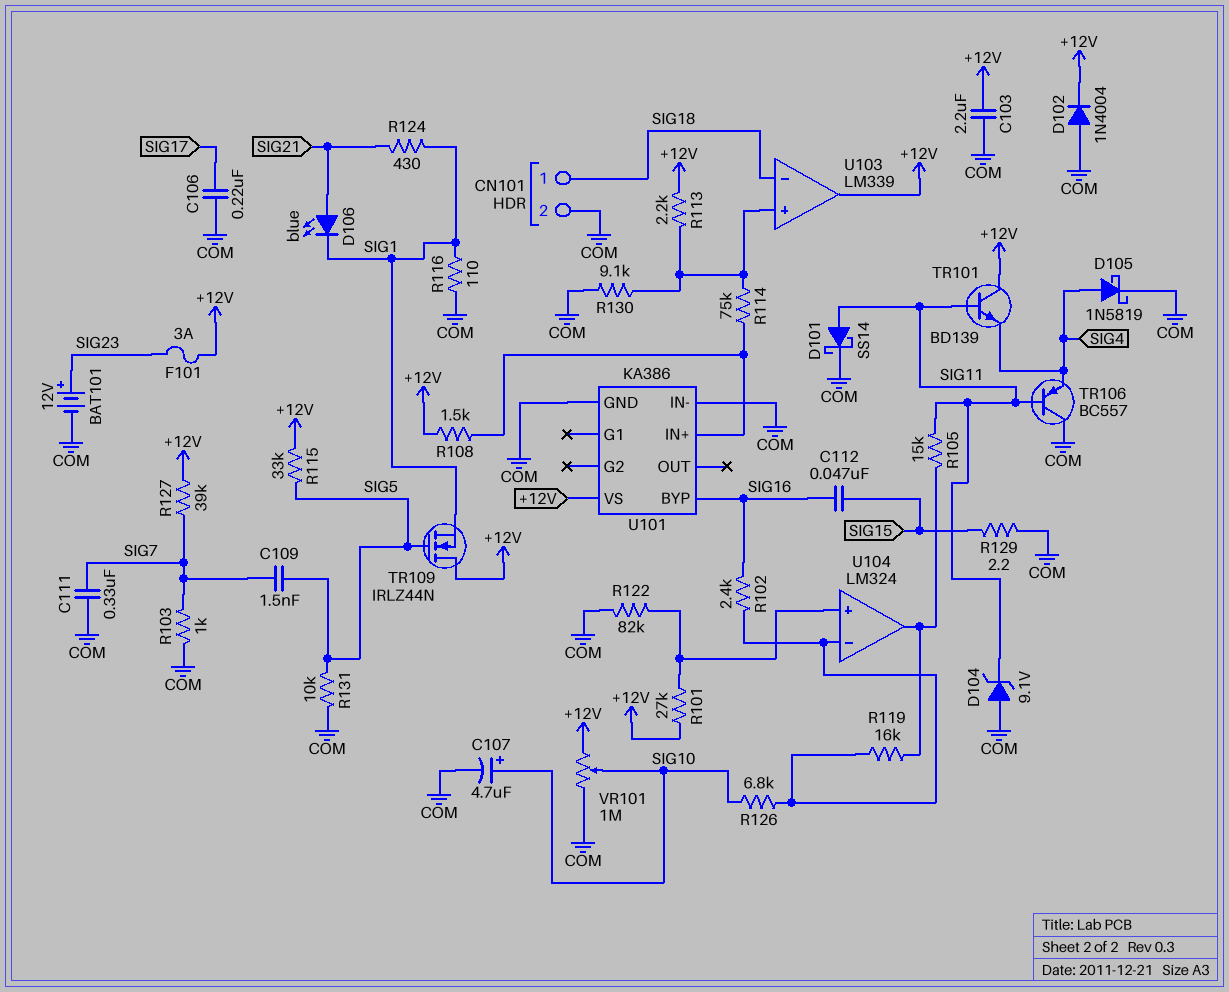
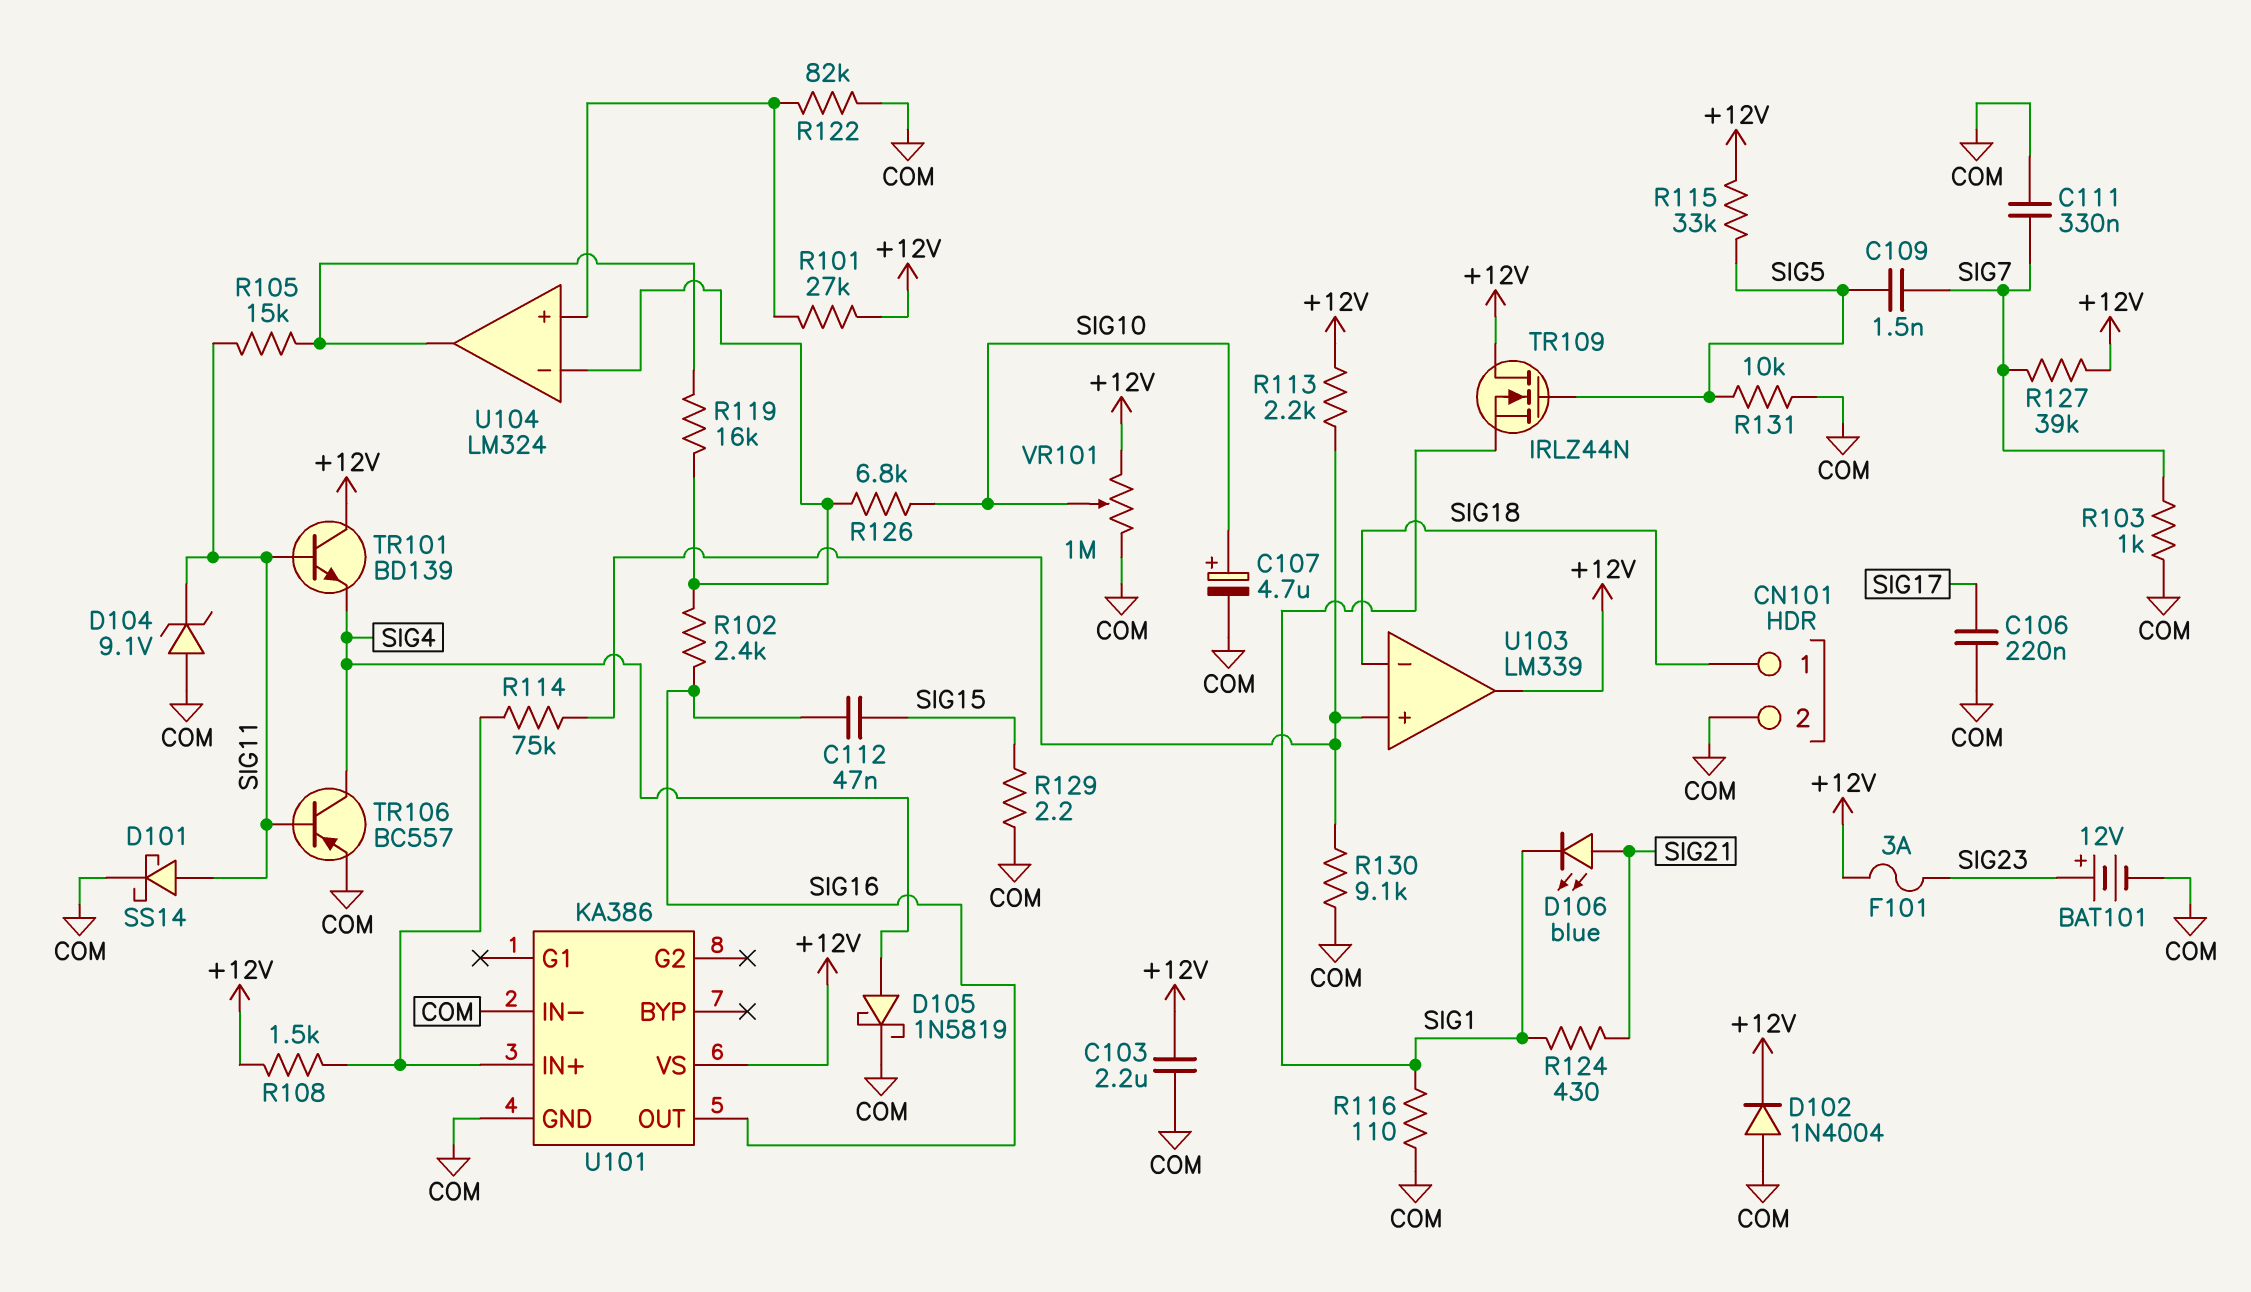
TR106: PNP BC557 (B SIG11, C COM, E SIG4) -> PNP BC557 (B SIG11, C SIG4, E COM)
U101 pin BYP: SIG16 -> none
U101 pin OUT: none -> SIG16

